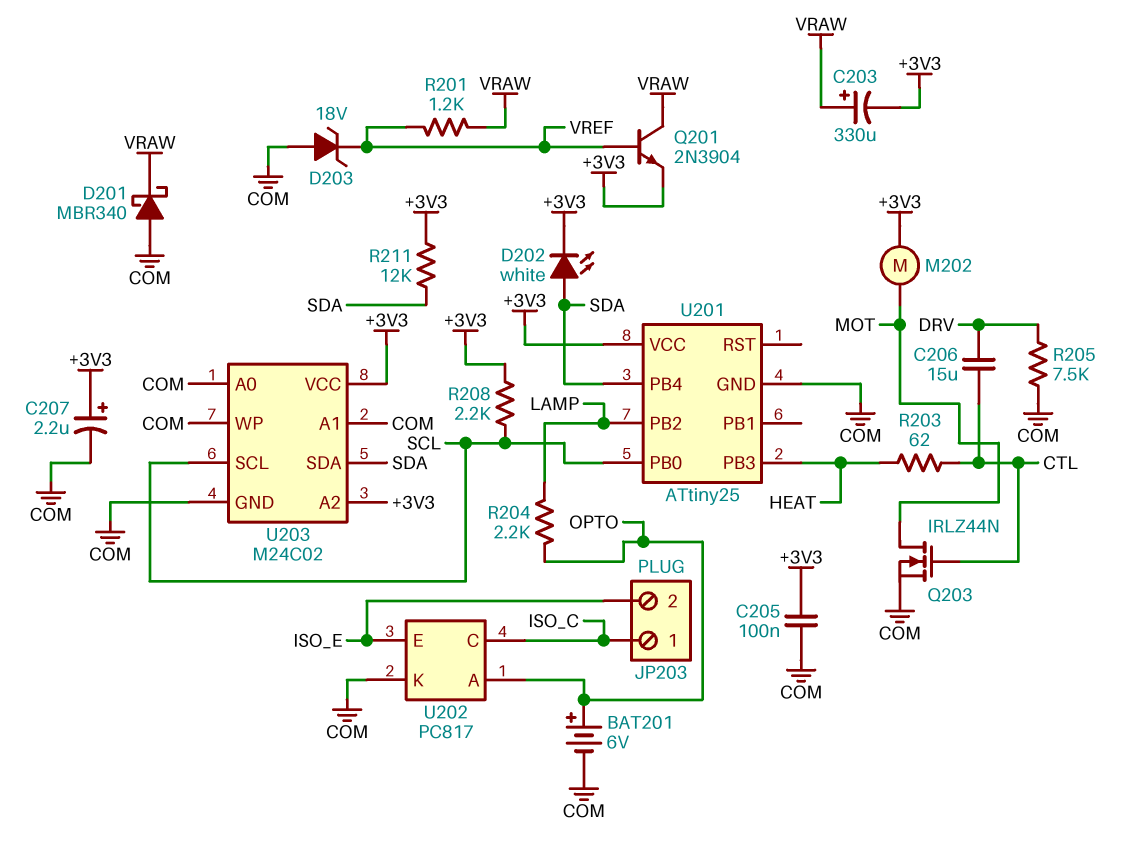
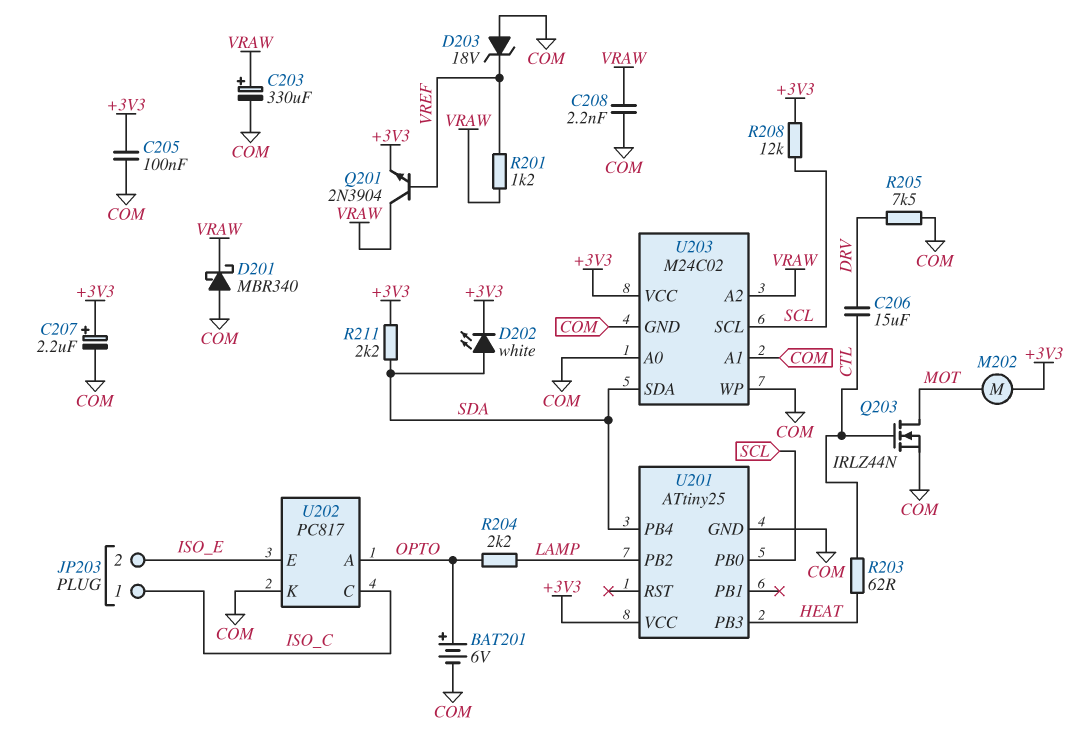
C203: 330uF (plus VRAW, minus +3V3) -> 330uF (plus VRAW, minus COM)
C208: none -> 2.2nF (COM, VRAW)
R208: 2.2k (+3V3, SCL) -> 12k (+3V3, SCL)
R211: 12k (+3V3, SDA) -> 2.2k (+3V3, SDA)
U203 pin A2: +3V3 -> VRAW

